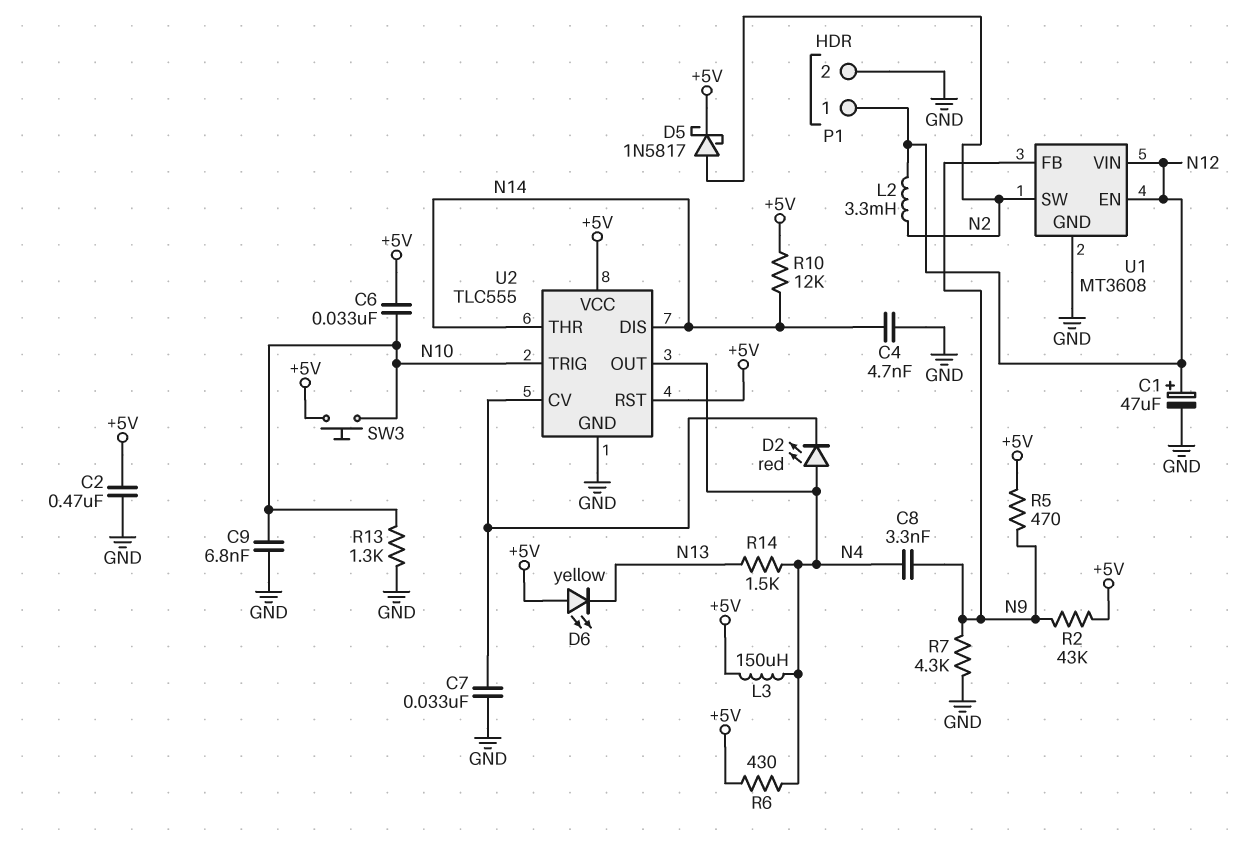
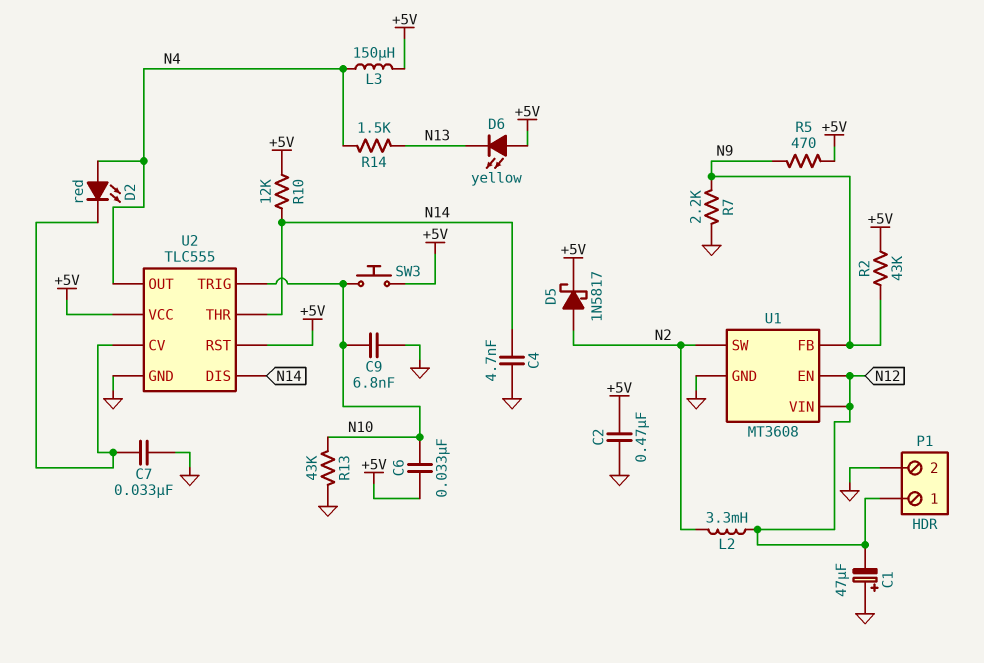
C1: 47uF (plus N12, minus GND) -> 47uF (plus GND, minus N12)
C8: 3.3nF (N4, N9) -> none
R6: 430 (+5V, N4) -> none
R7: 4.3k (GND, N9) -> 2.2k (GND, N9)
R13: 1.3k (GND, N10) -> 43k (GND, N10)

